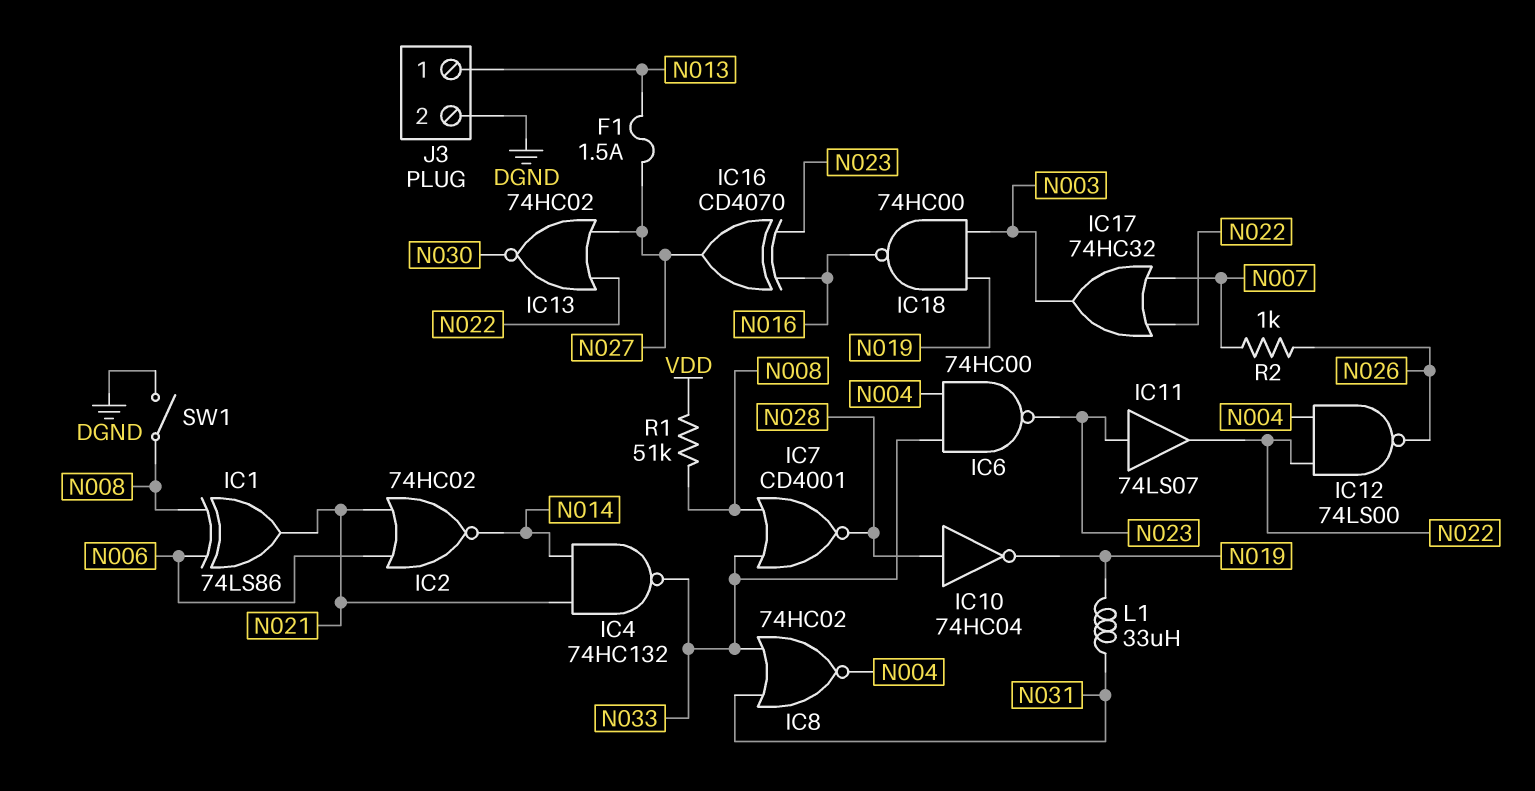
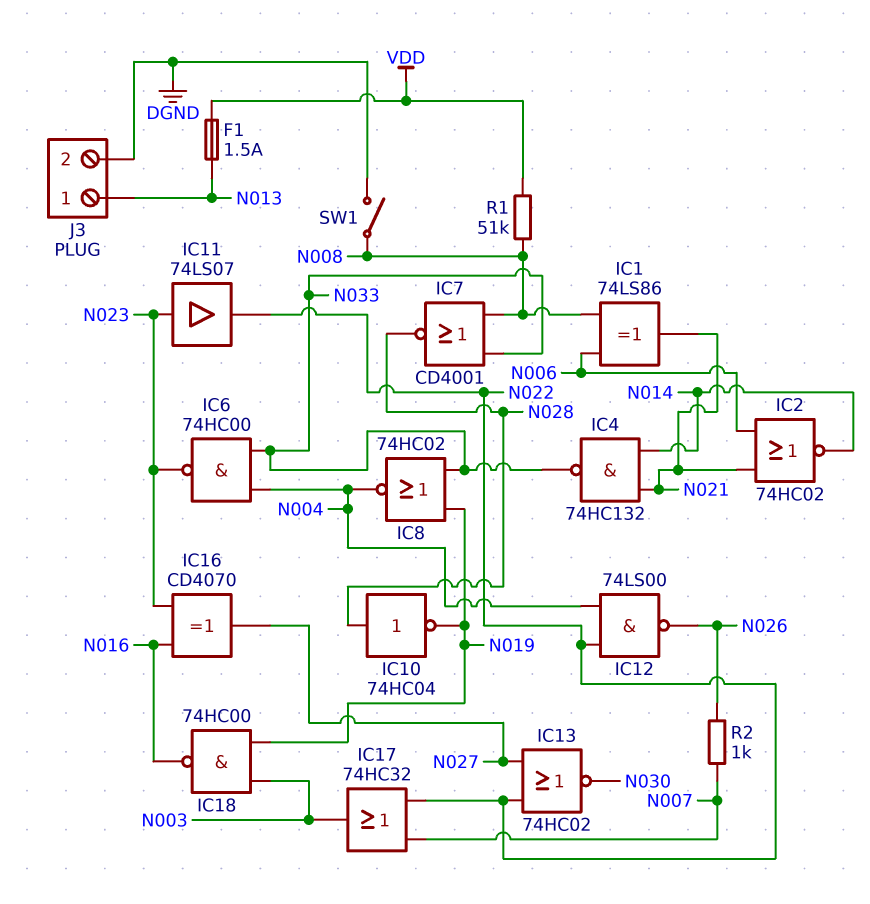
F1: 1.5A (N013, N027) -> 1.5A (N013, VDD)
IC8: NOR 74HC02 (in N031, in N033, out N004) -> NOR 74HC02 (in N019, in N033, out N004)
L1: 33uH (N019, N031) -> none

